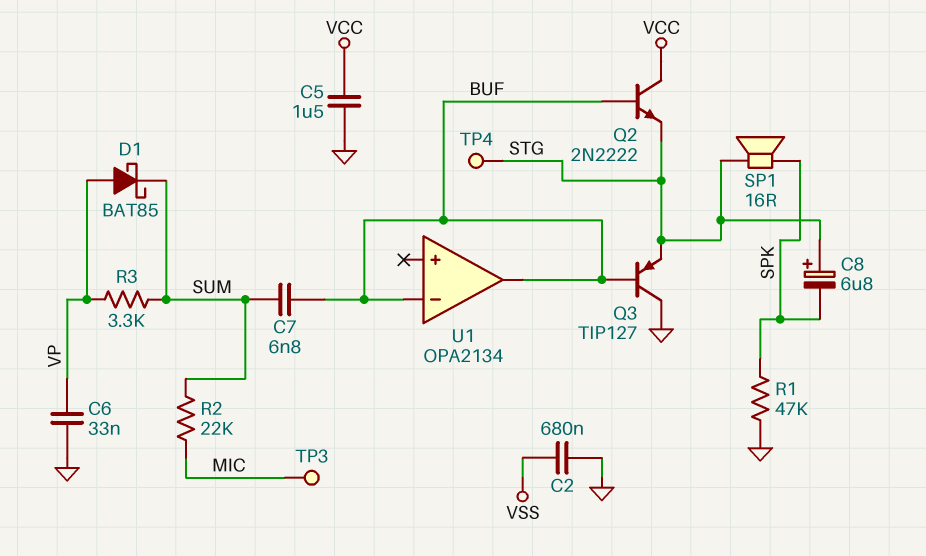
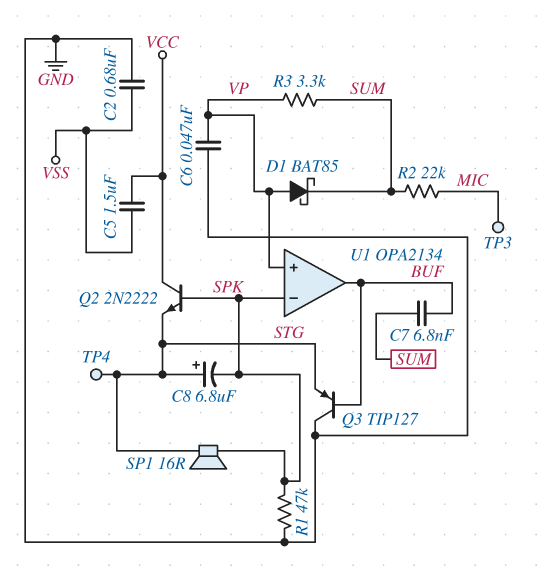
C5: 1.5uF (GND, VCC) -> 1.5uF (VCC, VSS)
C6: 33nF (GND, VP) -> 47nF (GND, VP)
Q2: NPN 2N2222 (B BUF, C VCC, E STG) -> NPN 2N2222 (B SPK, C VCC, E STG)
U1 pin in+: none -> VP
U1 pin in-: BUF -> SPK

